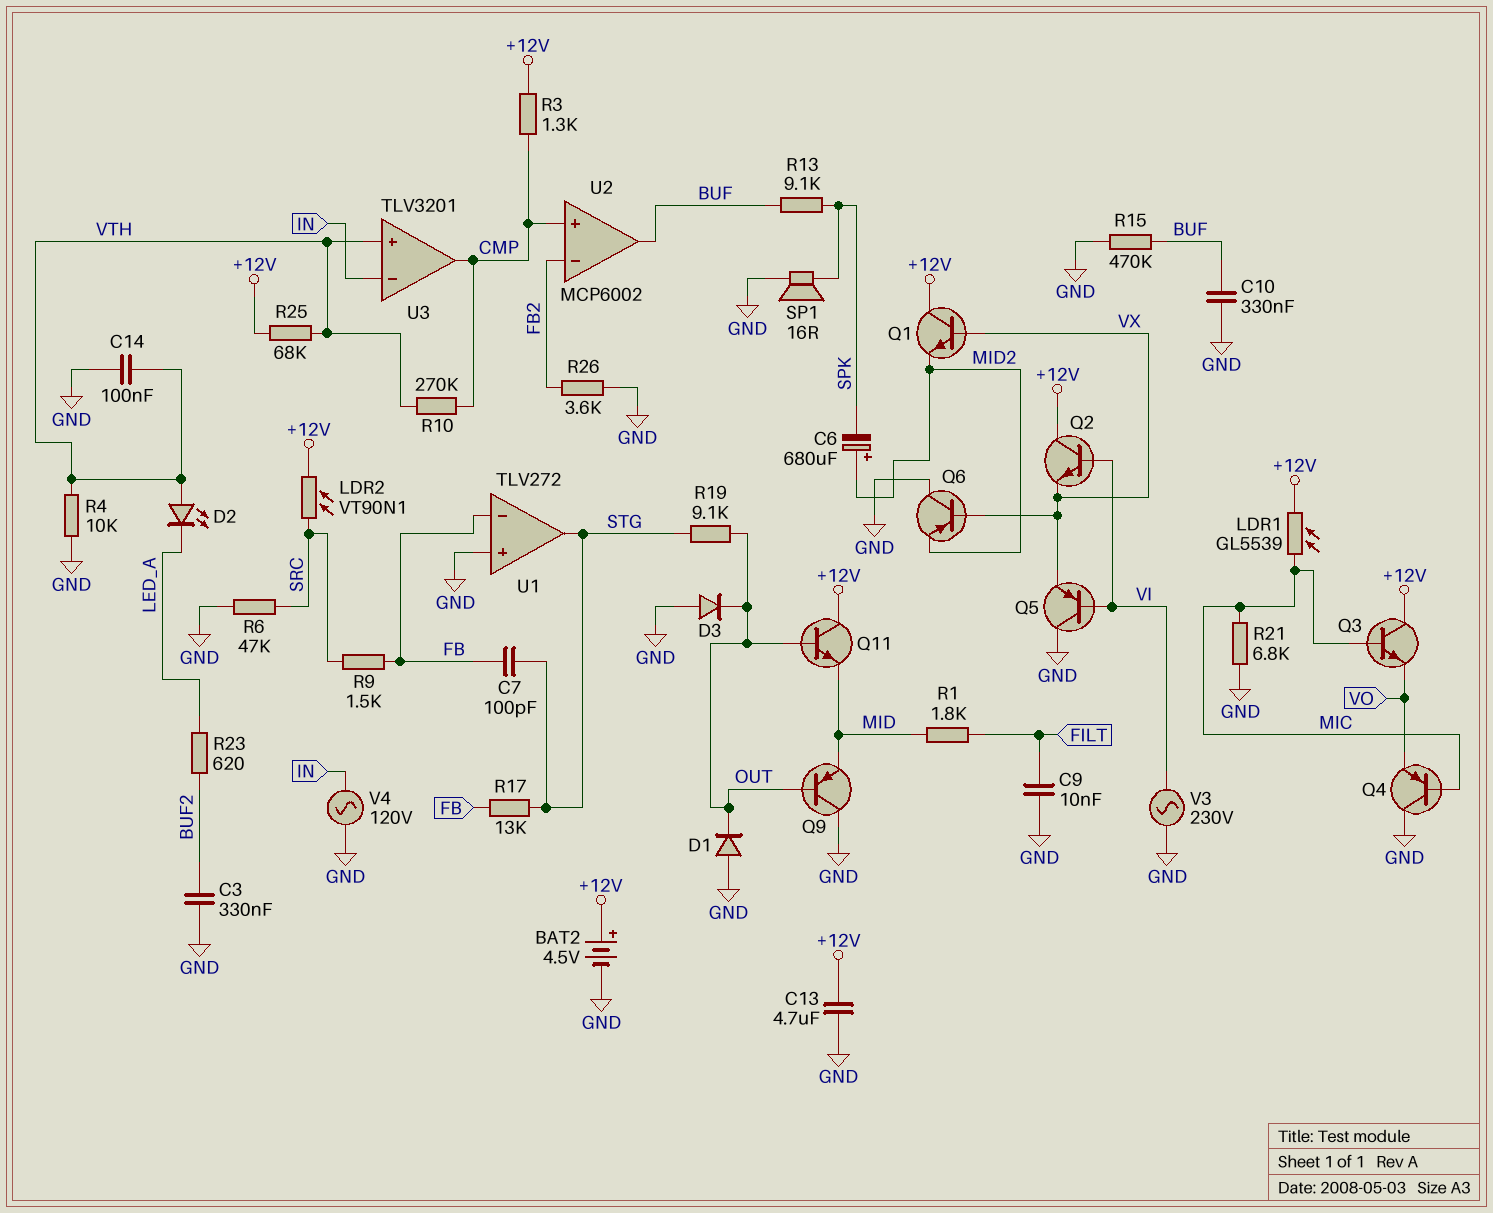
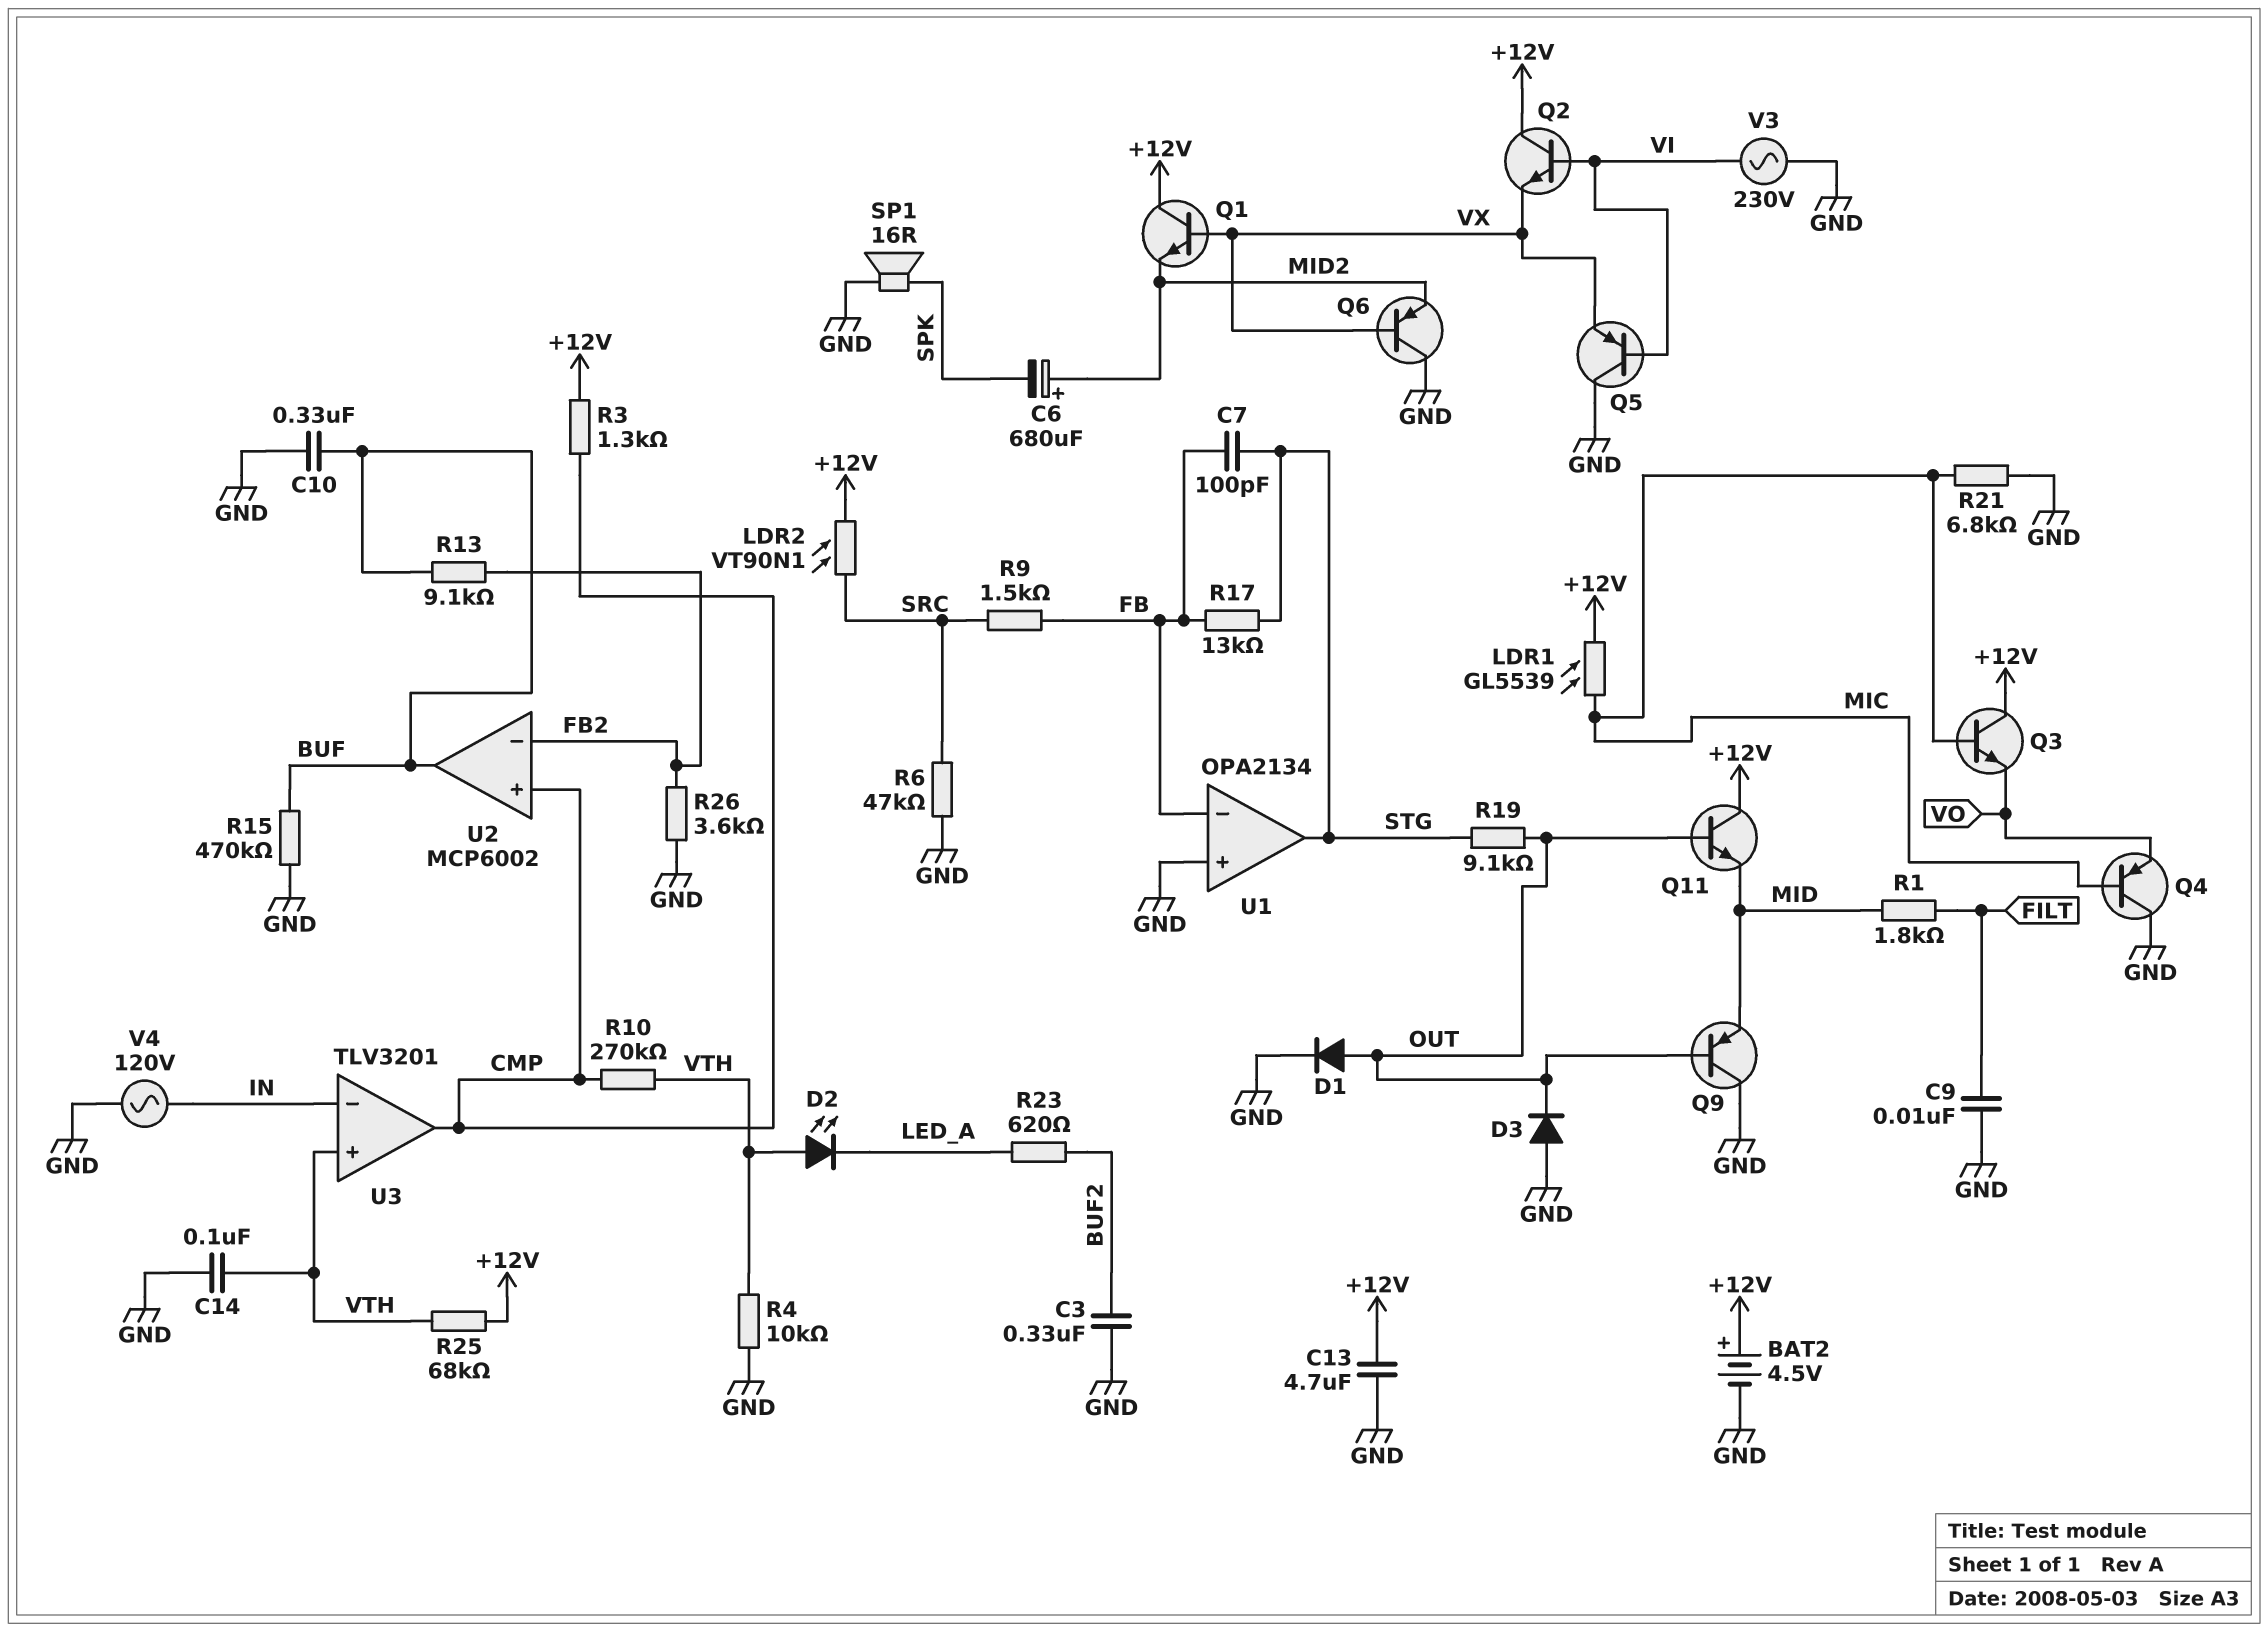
D1: diode (A GND, K OUT) -> diode (A OUT, K GND)
R13: 9.1k (BUF, SPK) -> 9.1k (BUF, FB2)
U1: TLV272 -> OPA2134

